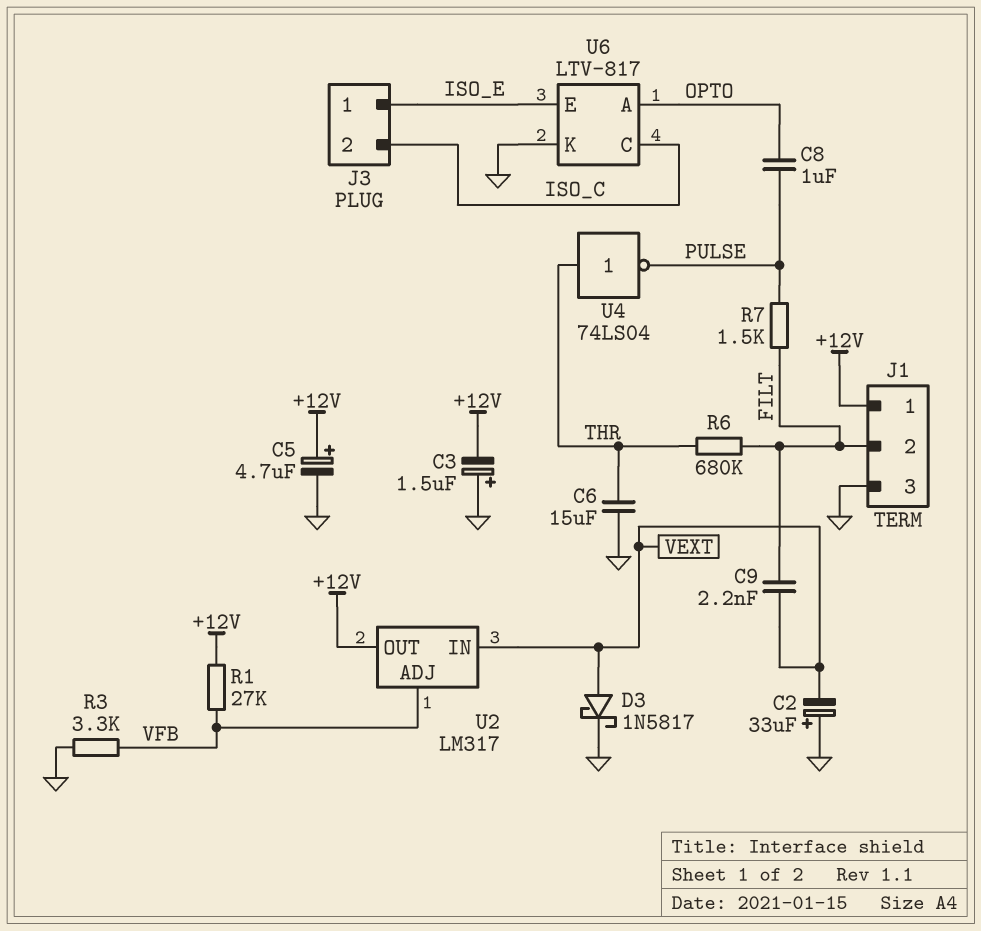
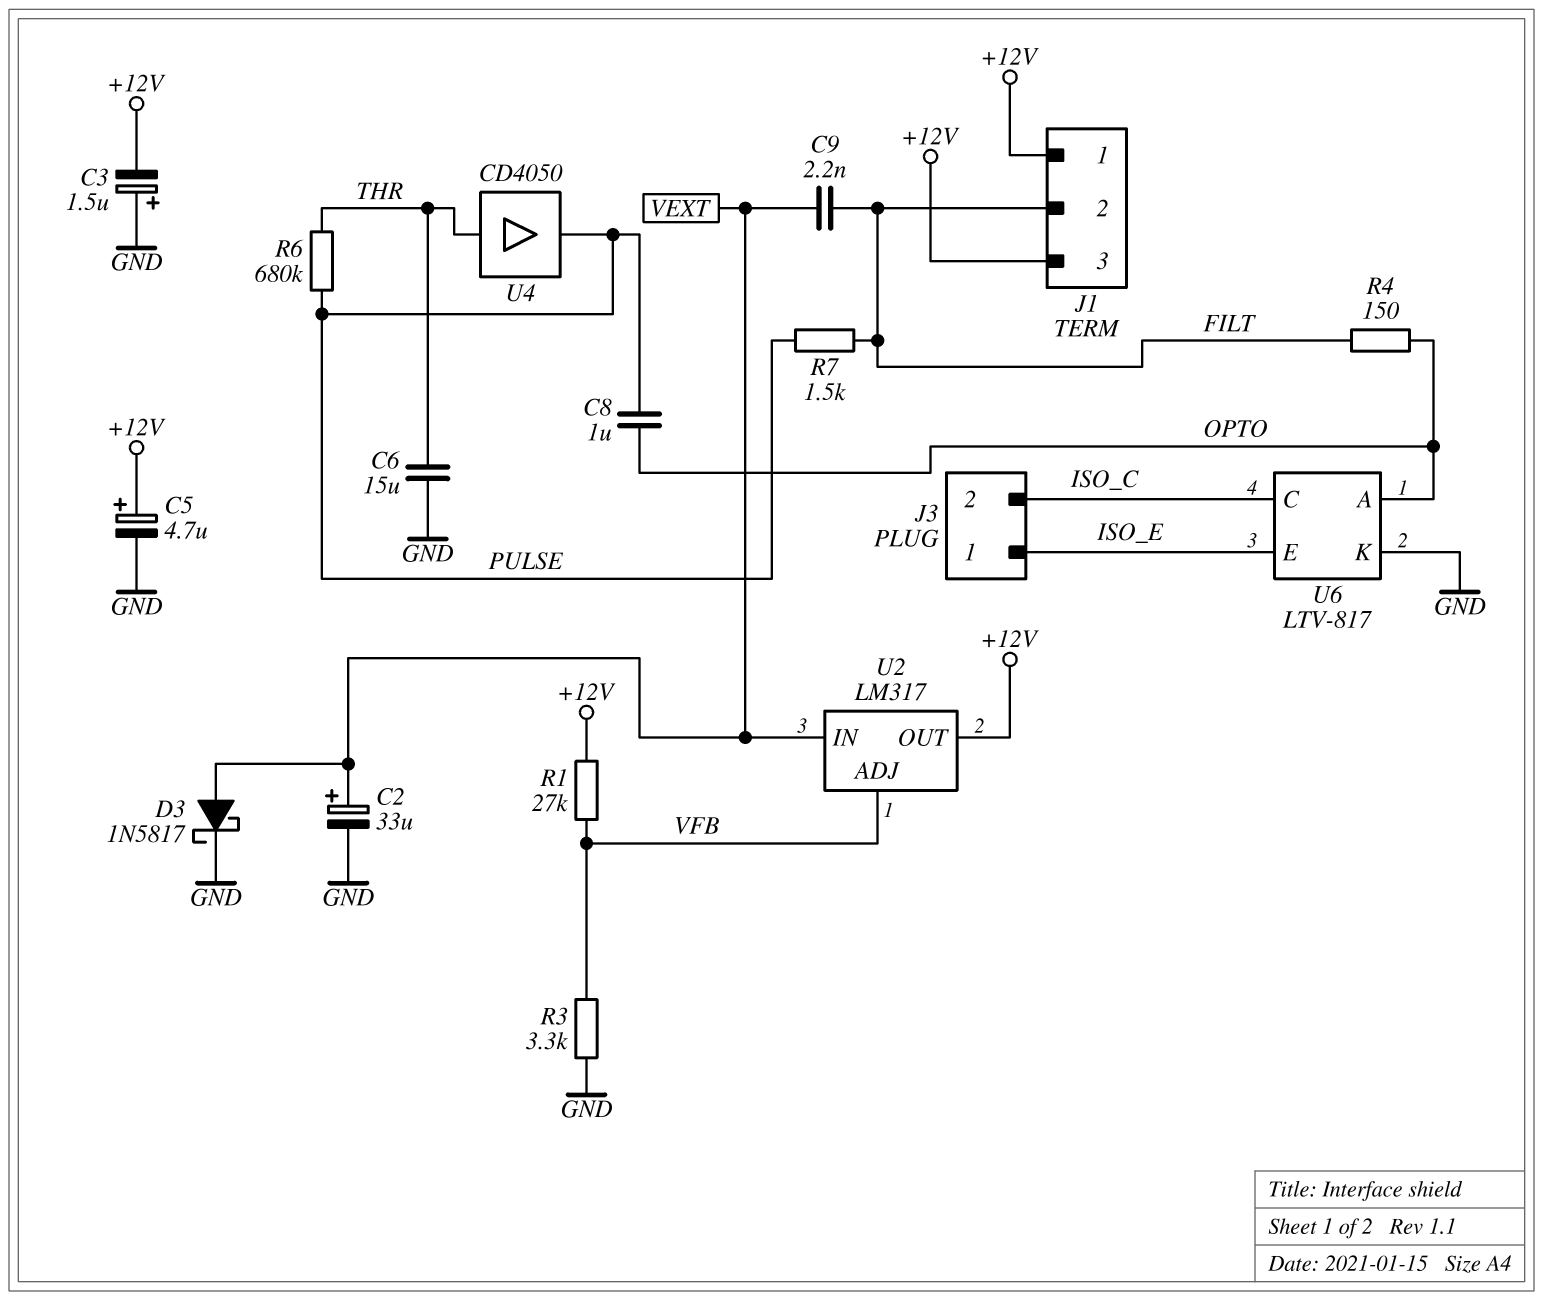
C2: 33uF (plus GND, minus VEXT) -> 33uF (plus VEXT, minus GND)
J1 pin 3: GND -> +12V
R4: none -> 150 (FILT, OPTO)
R6: 680k (FILT, THR) -> 680k (PULSE, THR)
U4: NOT 74LS04 (in THR, out PULSE) -> buffer CD4050 (in THR, out PULSE)

